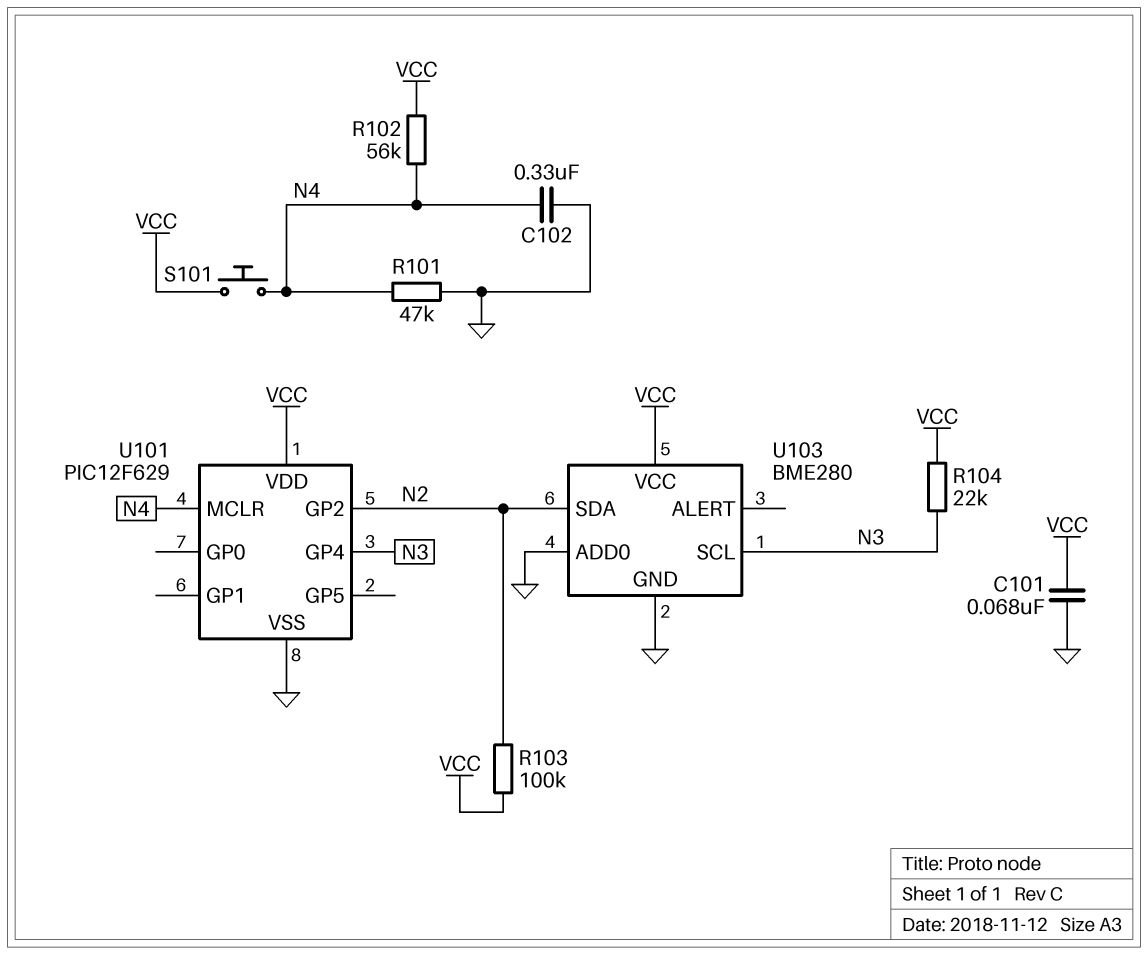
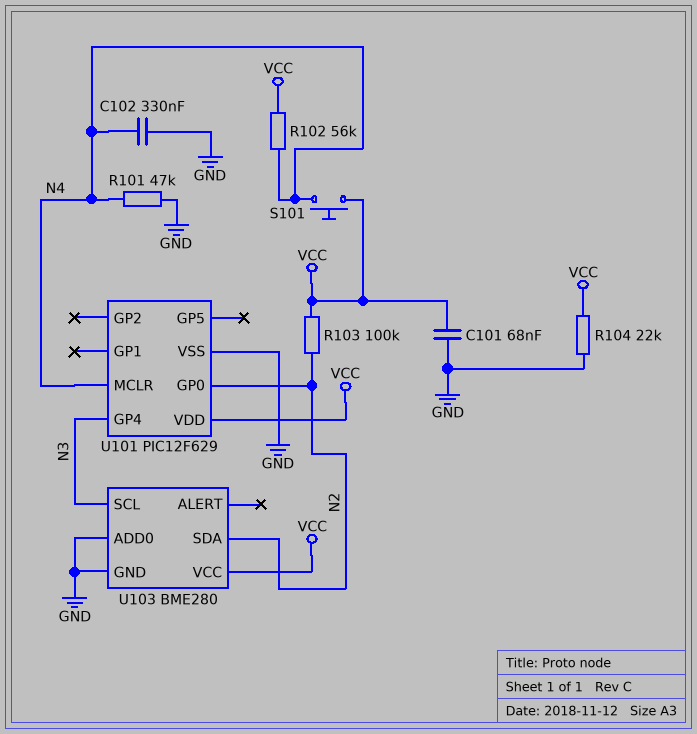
R104: 22k (N3, VCC) -> 22k (GND, VCC)
U101 pin GP0: none -> N2
U101 pin GP2: N2 -> none

